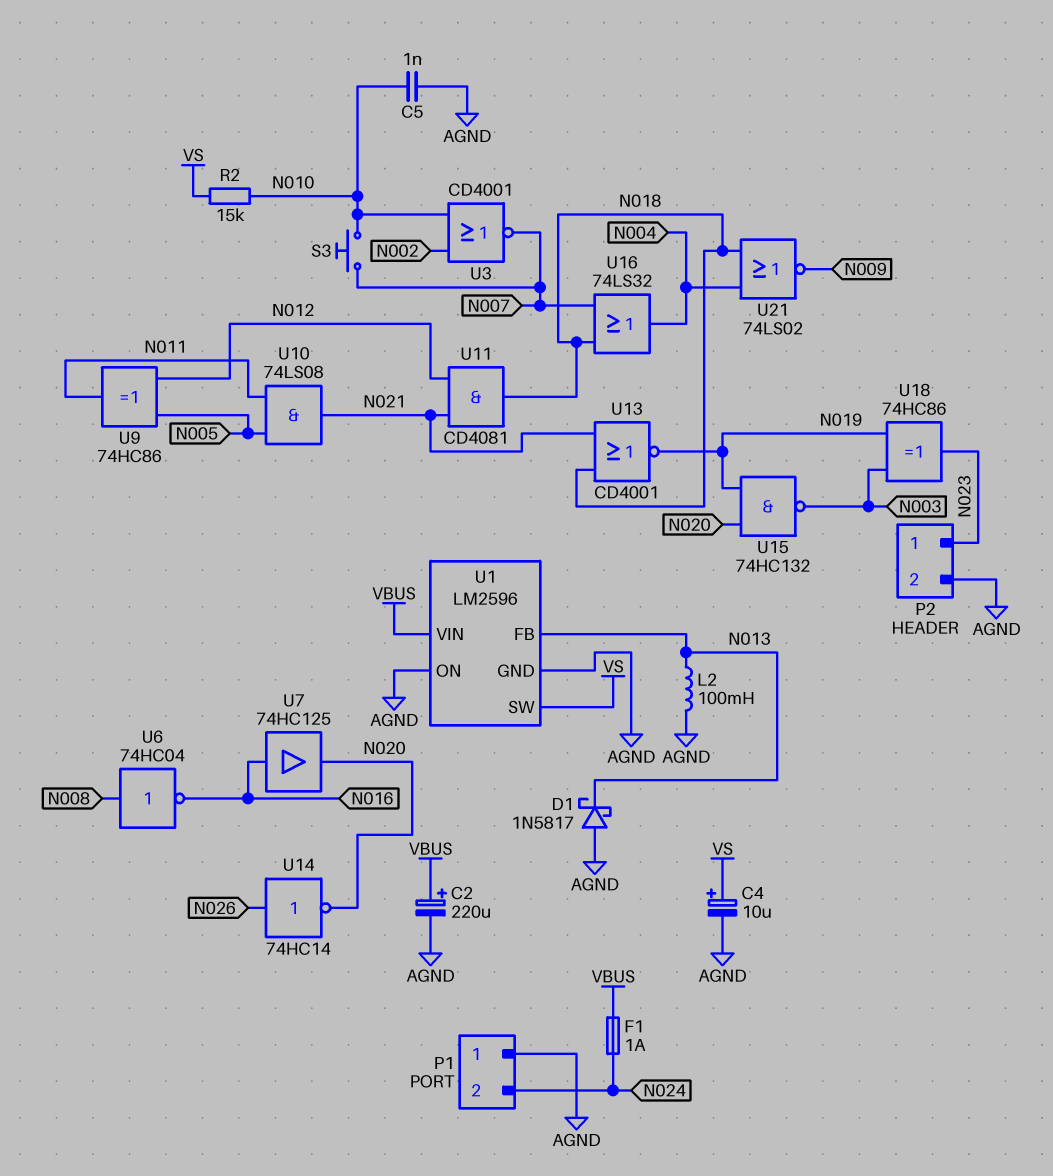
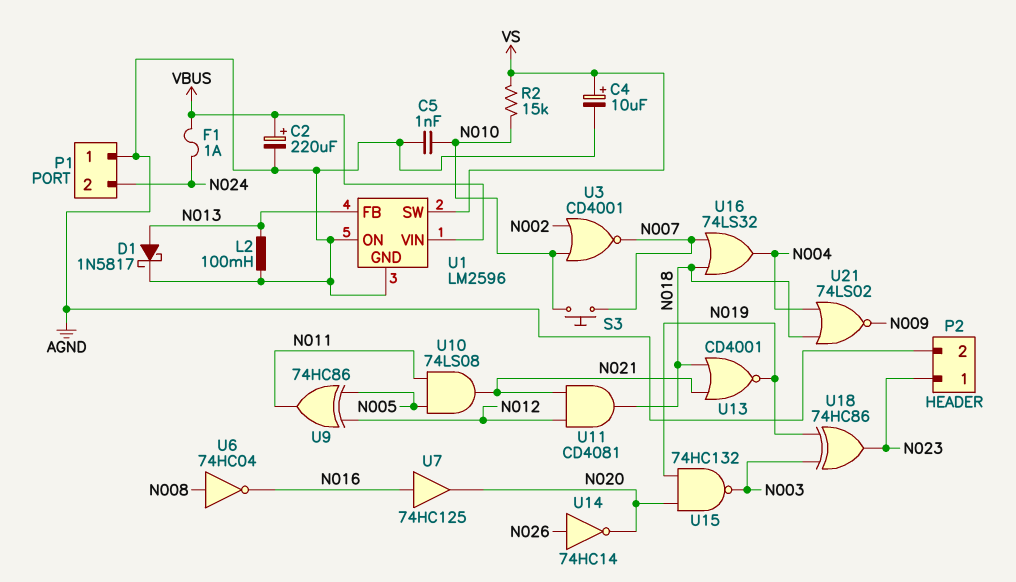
D1: schottky 1N5817 (A AGND, K N013) -> schottky 1N5817 (A N013, K AGND)

